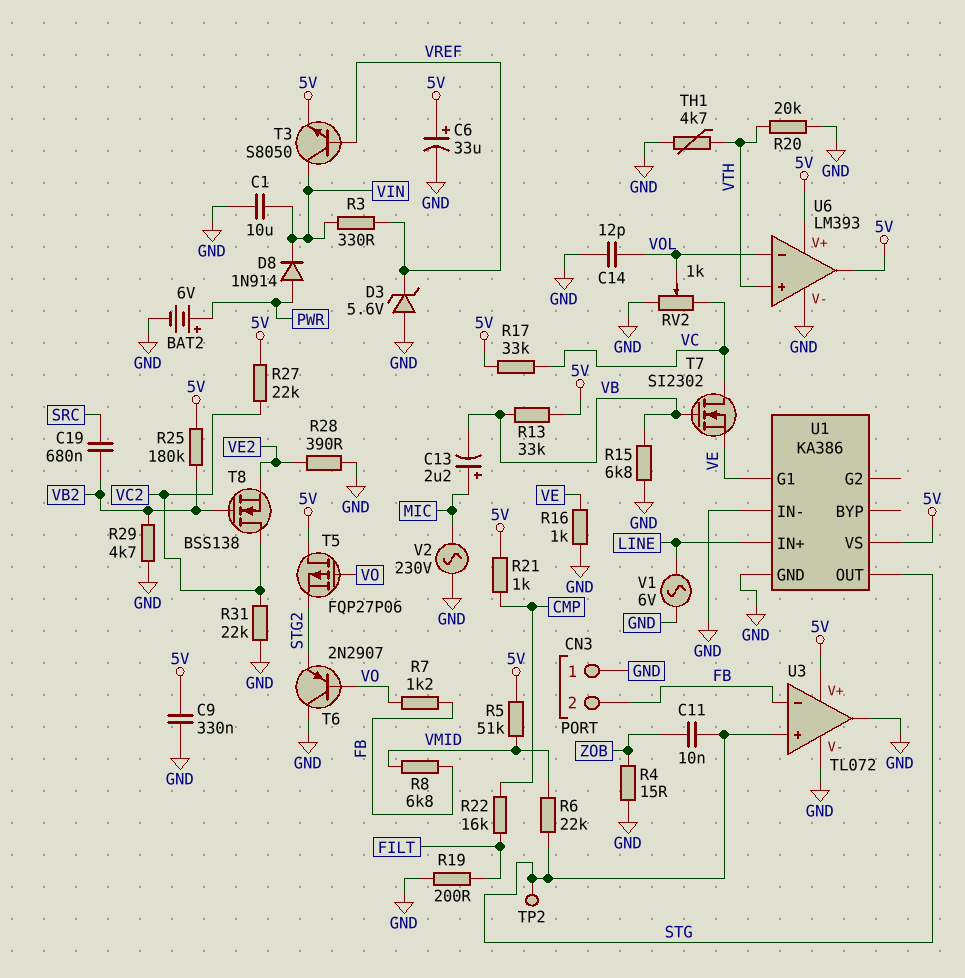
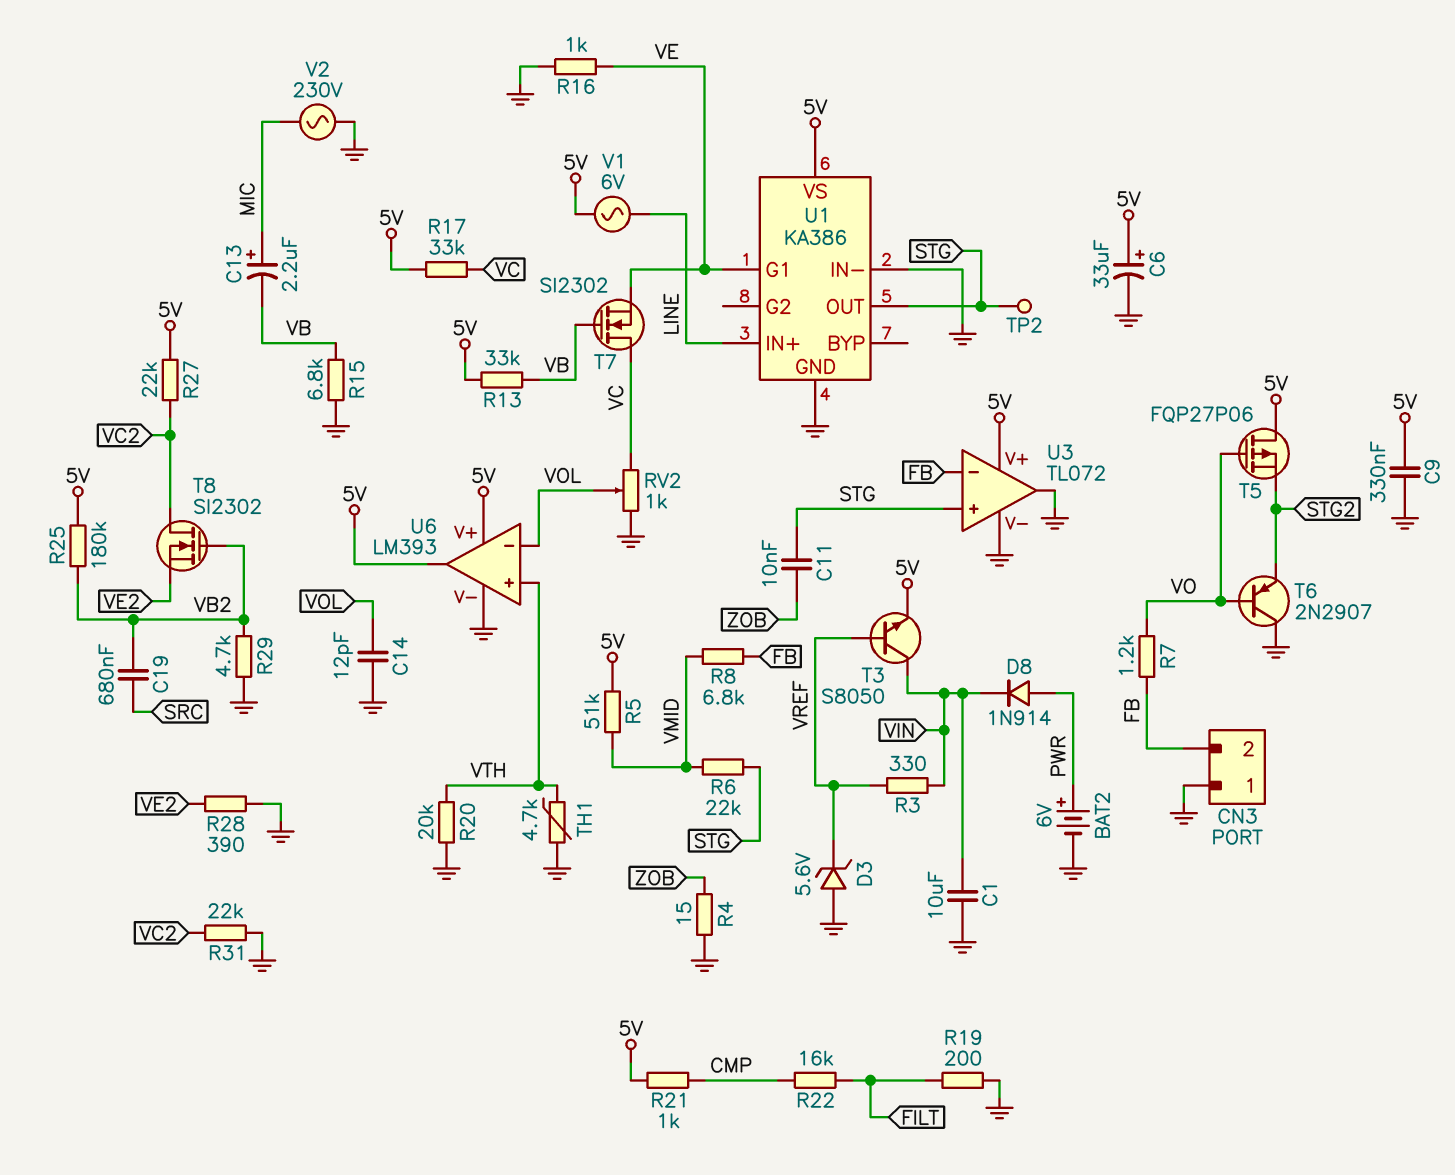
T8: NMOS BSS138 (G VB2, D VC2, S VE2) -> NMOS SI2302 (G VB2, D VC2, S VE2)
V1: AC 6V (GND, LINE) -> AC 6V (5V, LINE)

